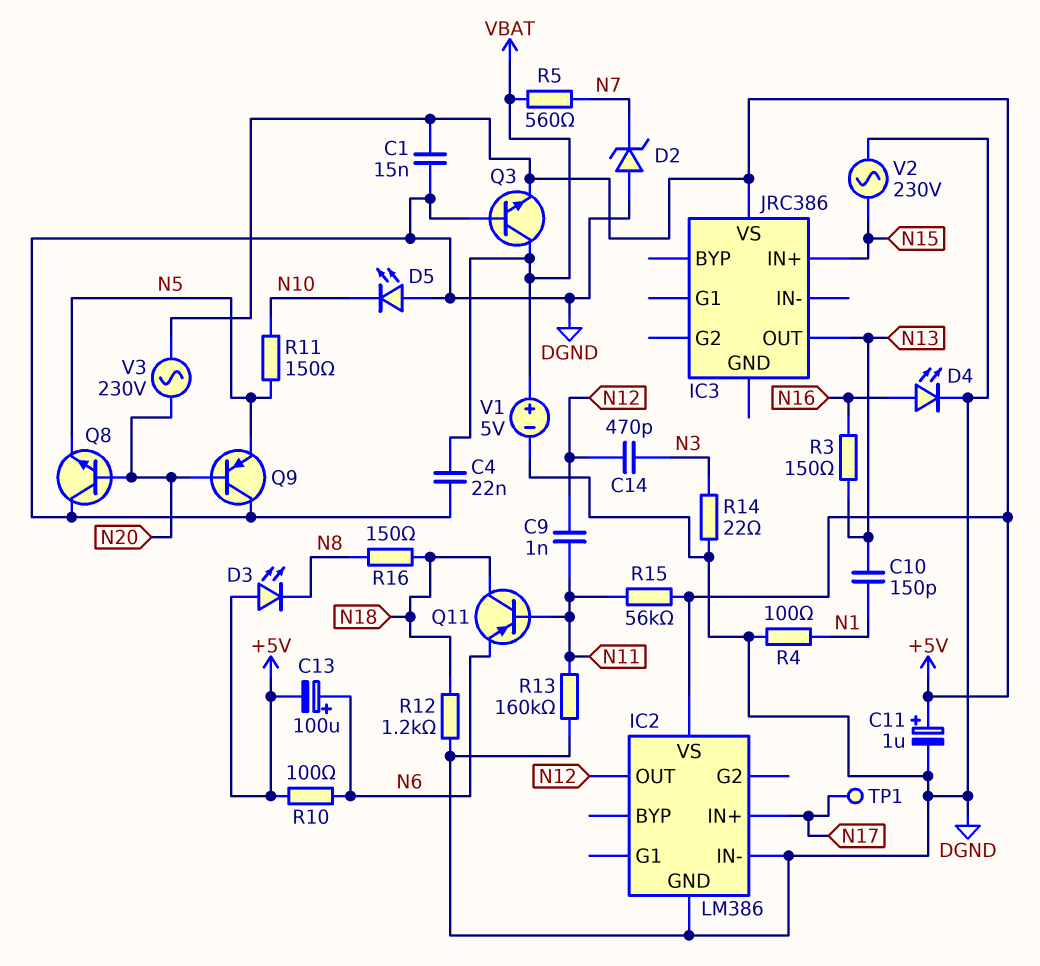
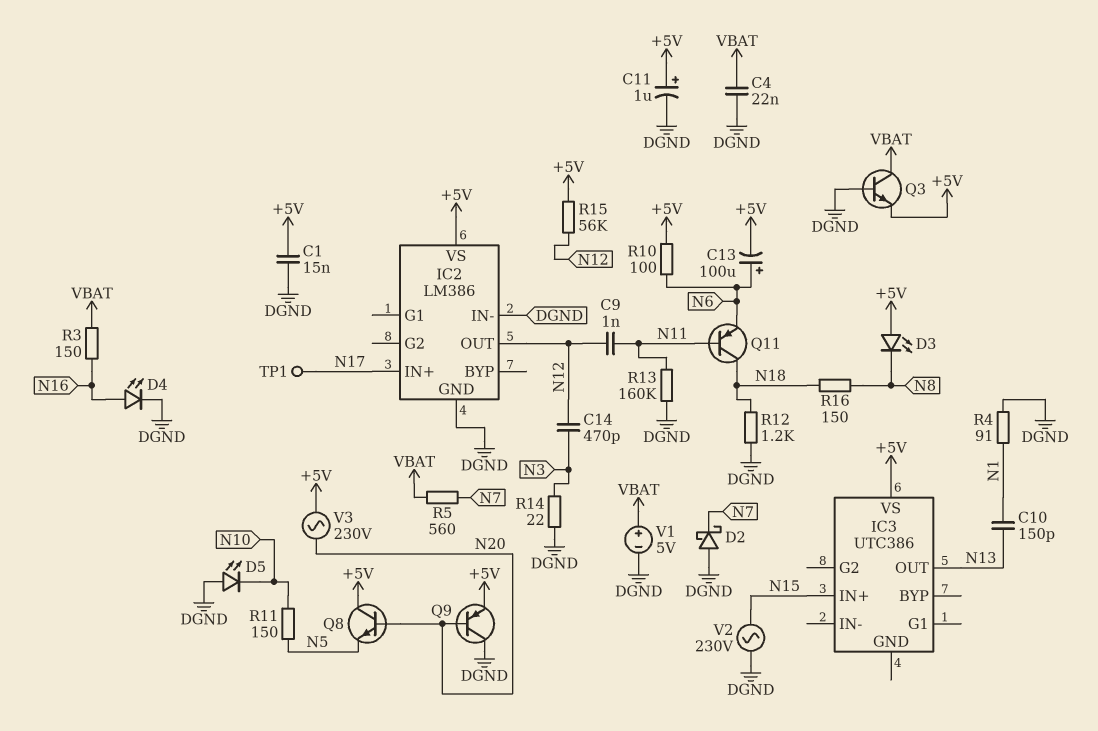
D2: zener (A DGND, K N7) -> schottky (A DGND, K N7)
IC3: JRC386 -> UTC386
Q8: NPN (B N20, C DGND, E N5) -> NPN (B N20, C +5V, E N5)
Q9: PNP (B N20, C DGND, E N5) -> PNP (B N20, C DGND, E +5V)
R3: 150 (N13, N16) -> 150 (N16, VBAT)
R4: 100 (DGND, N1) -> 91 (DGND, N1)
R15: 56k (+5V, N11) -> 56k (+5V, N12)

